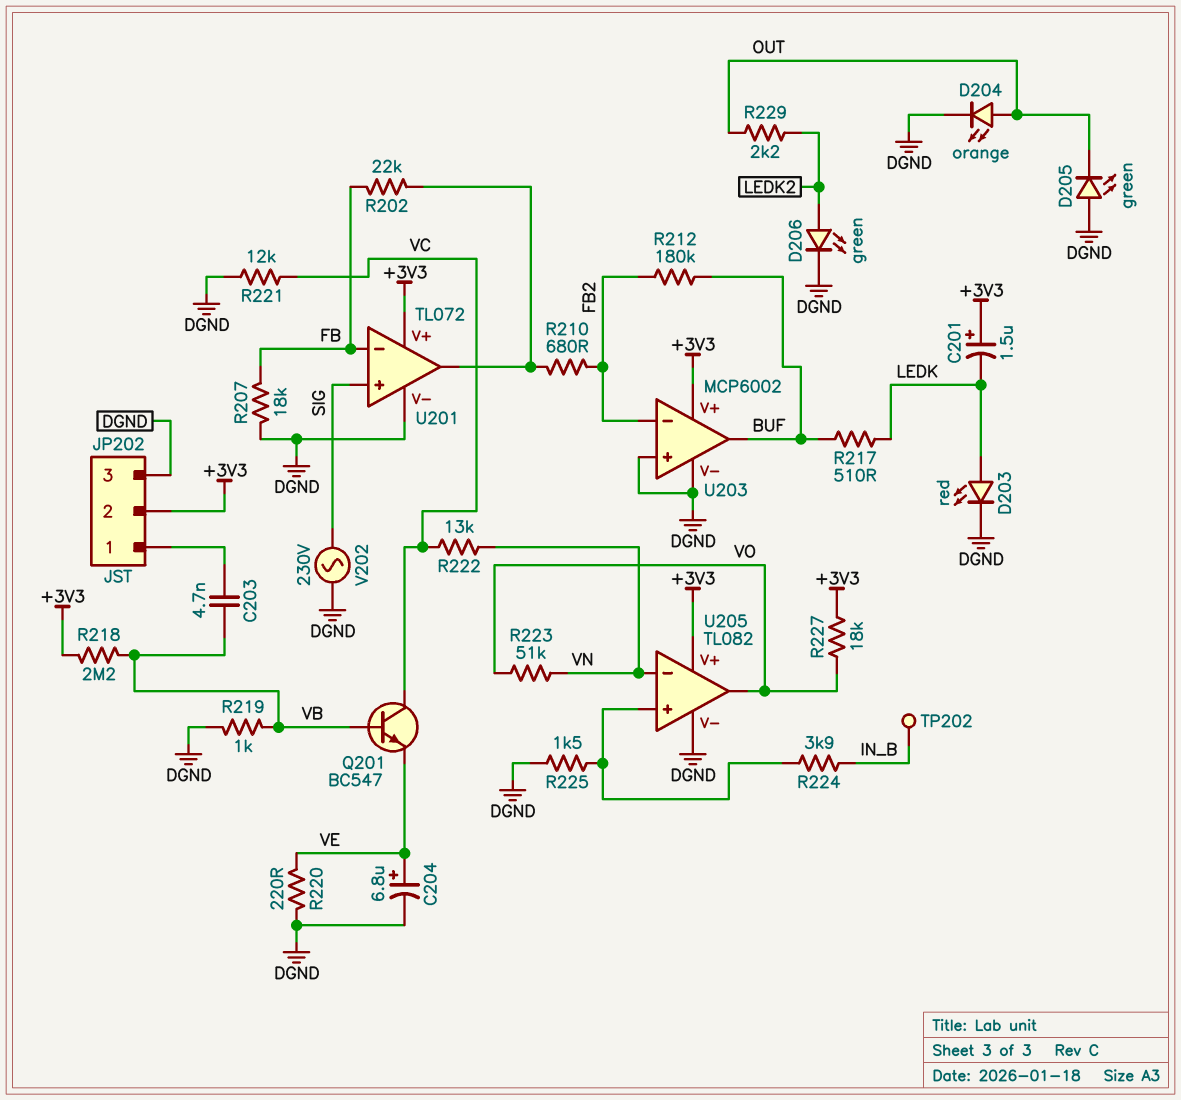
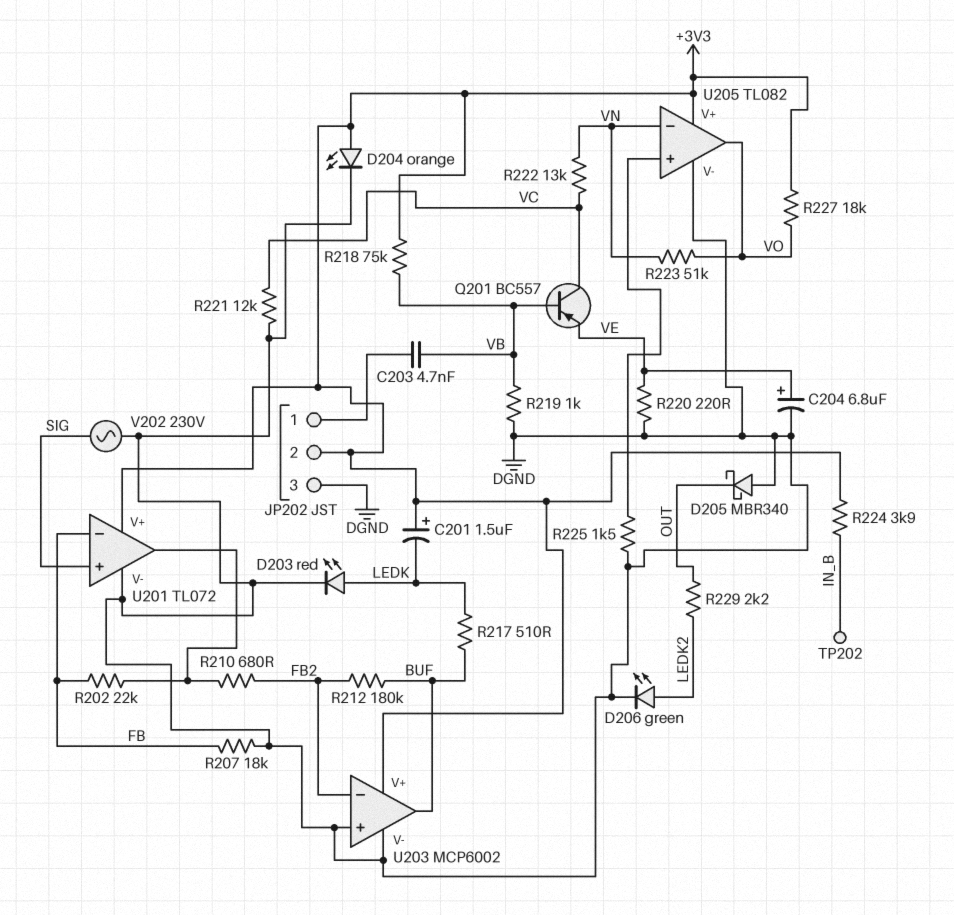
D204: LED orange (A OUT, K DGND) -> LED orange (A +3V3, K DGND)
D205: LED green (A DGND, K OUT) -> schottky MBR340 (A DGND, K OUT)
Q201: NPN BC547 (B VB, C VC, E VE) -> PNP BC557 (B VB, C VC, E VE)
R218: 2.2M (+3V3, VB) -> 75k (+3V3, VB)
R224: 3.9k (IN_B, U205/in+) -> 3.9k (+3V3, IN_B)

